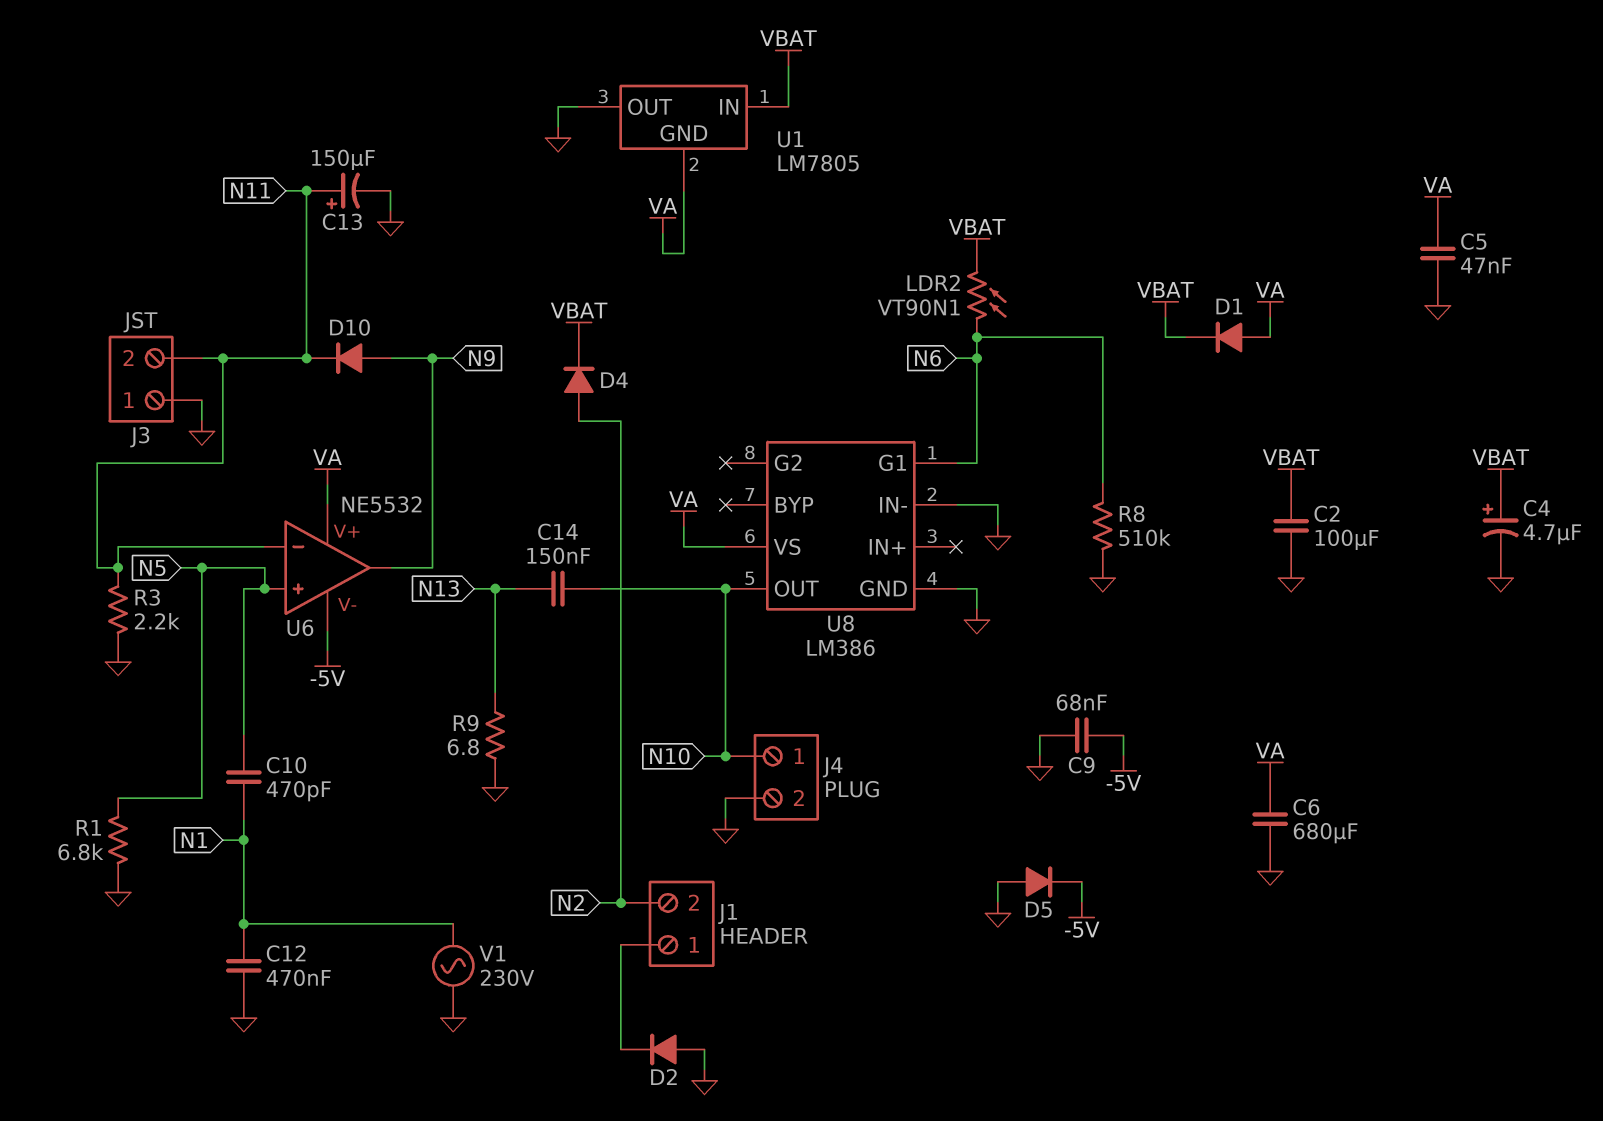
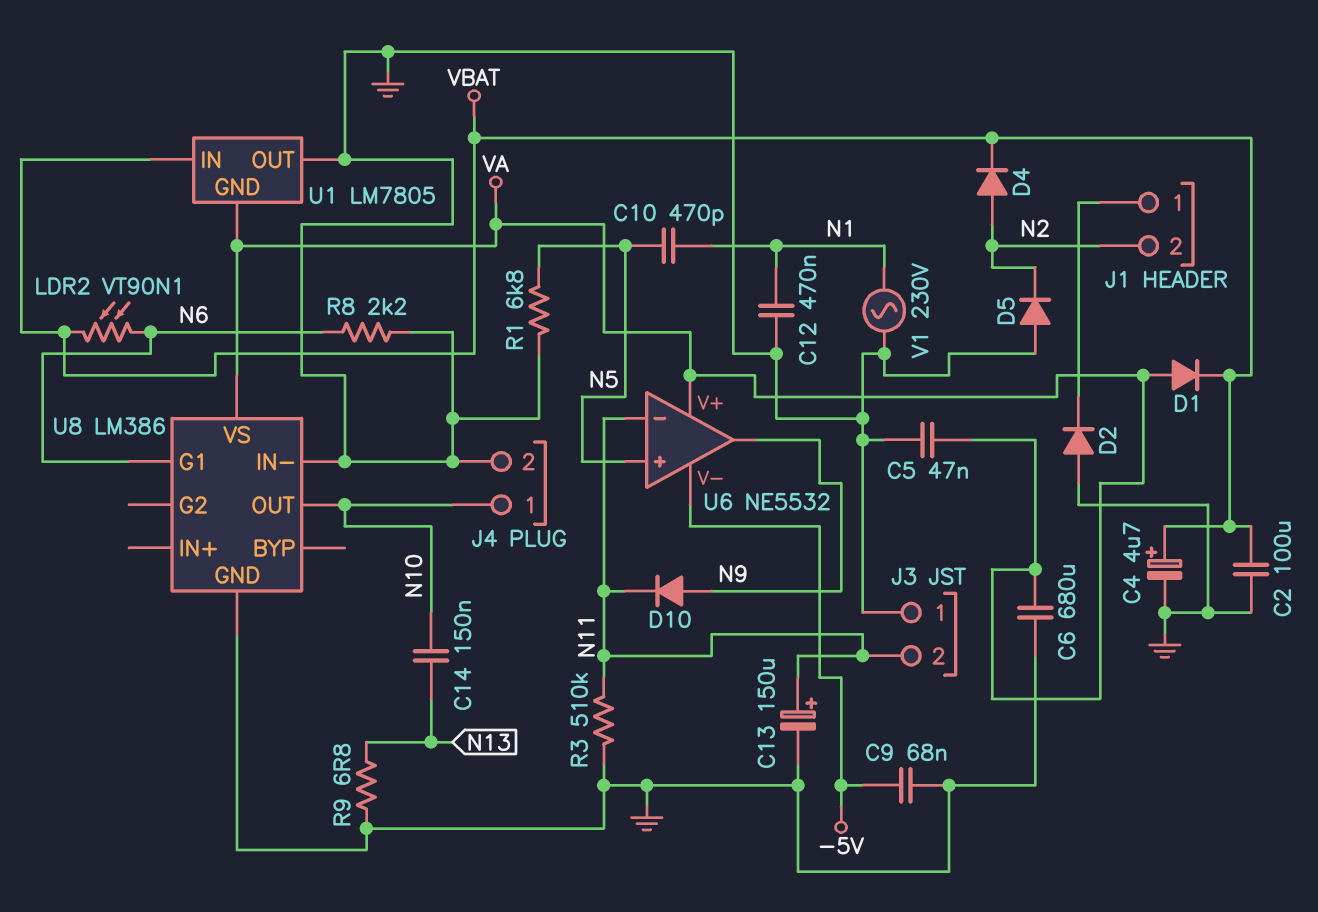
D5: diode (A GND, K -5V) -> diode (A GND, K N2)
R3: 2.2k (GND, N11) -> 510k (GND, N11)
R8: 510k (GND, N6) -> 2.2k (GND, N6)

